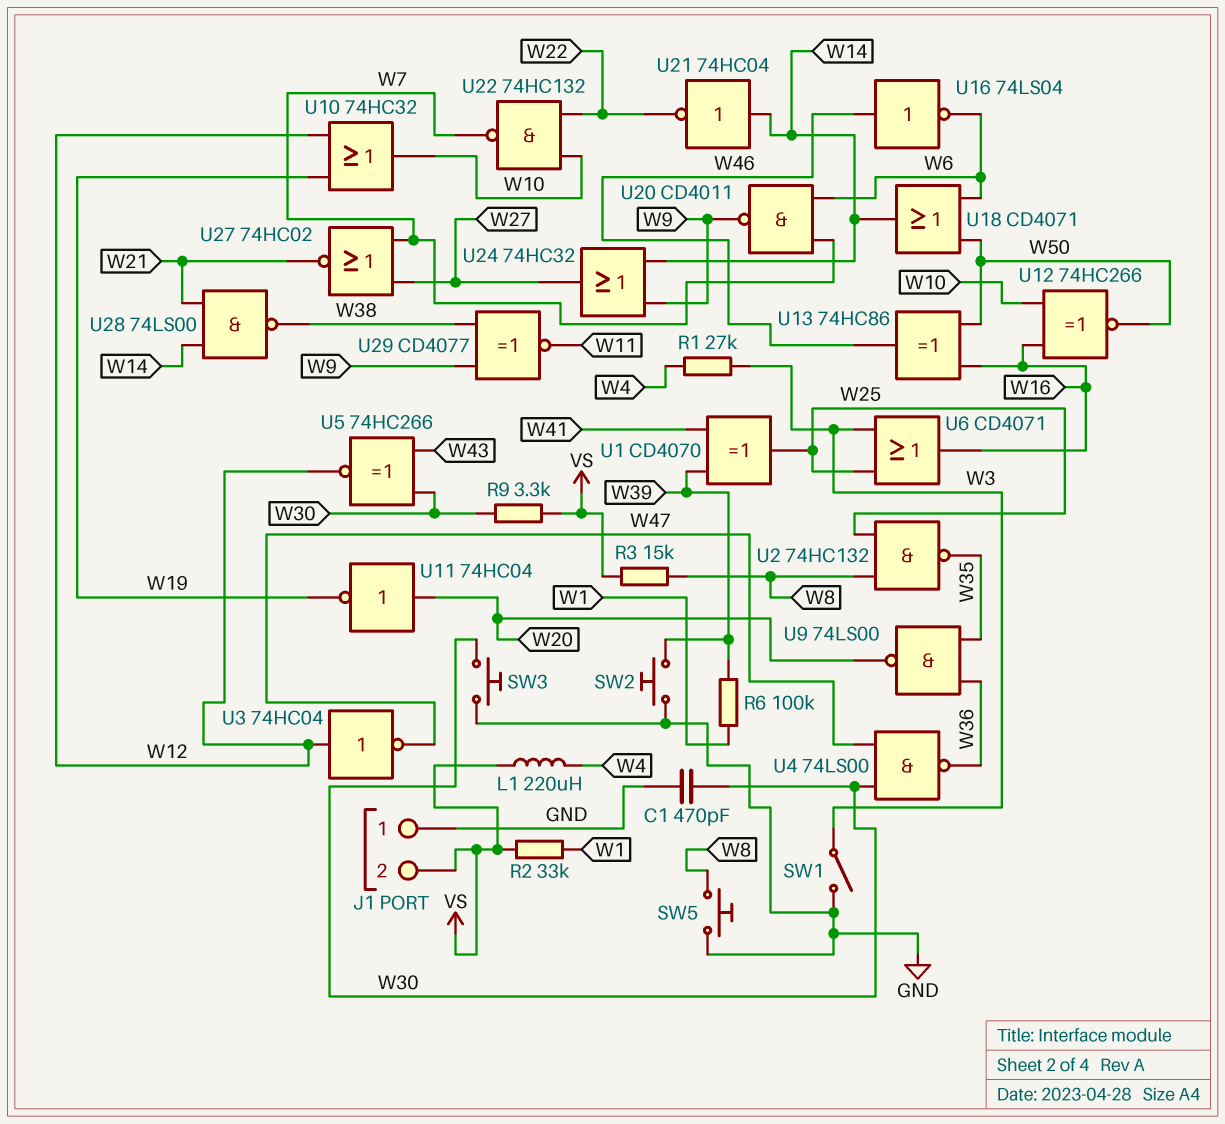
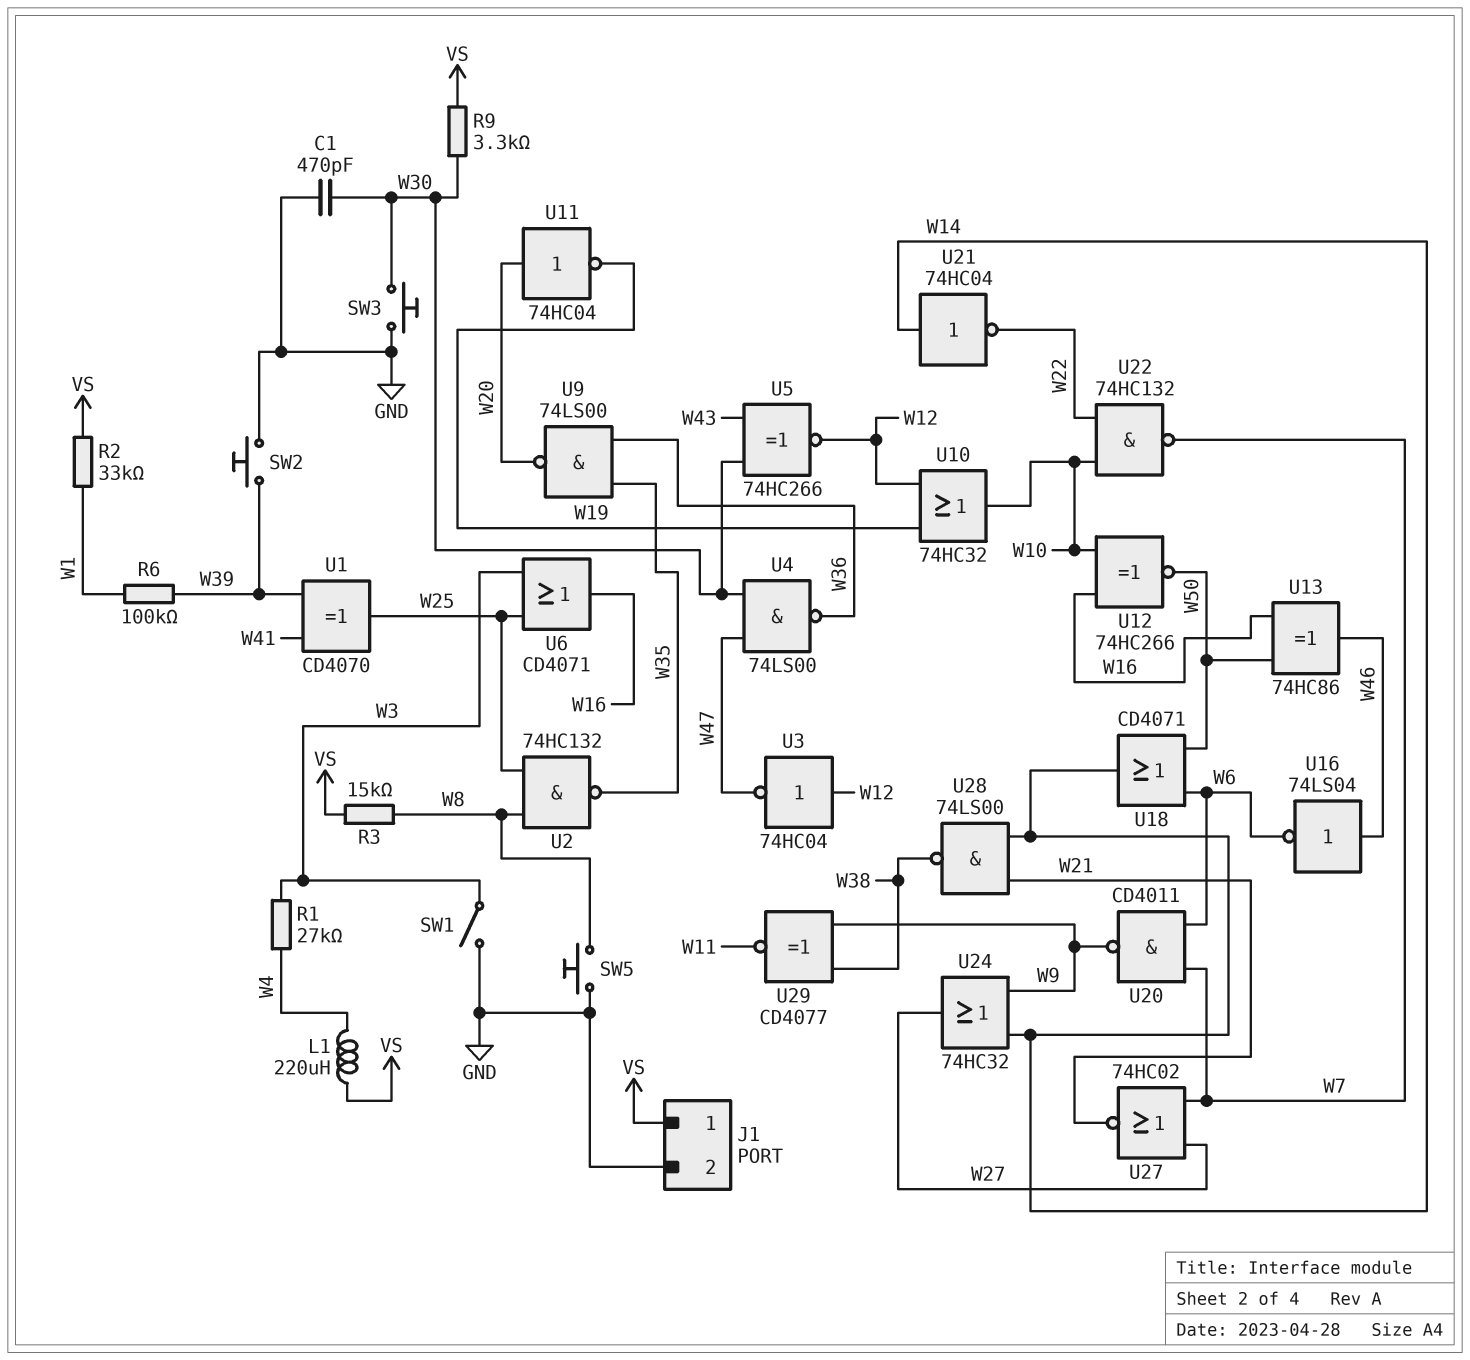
J1 pin 1: GND -> VS
J1 pin 2: VS -> GND

